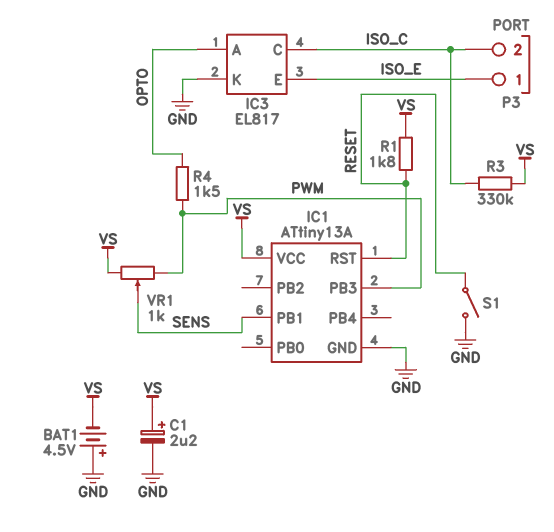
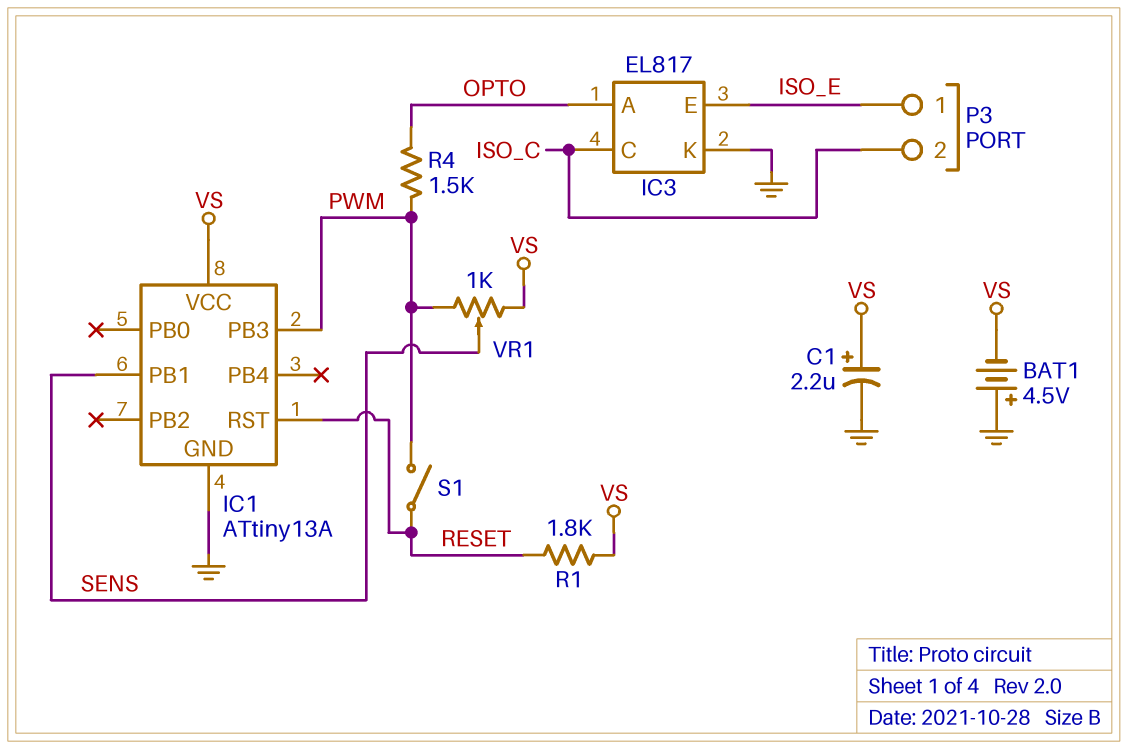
R3: 330k (ISO_C, VS) -> none
S1: switch (GND, RESET) -> switch (PWM, RESET)

